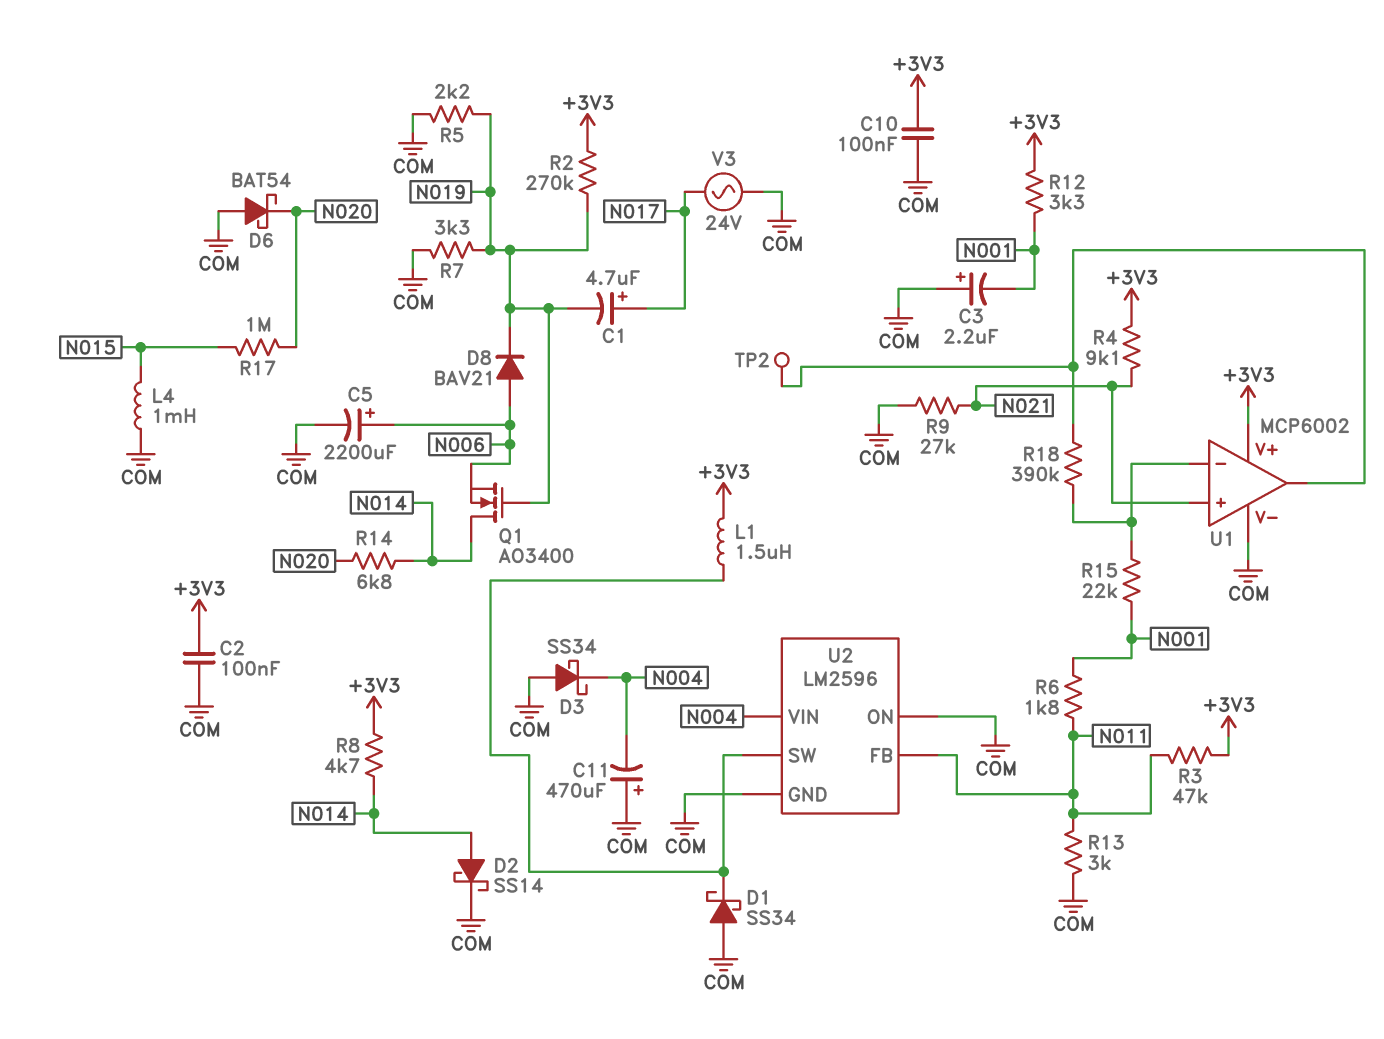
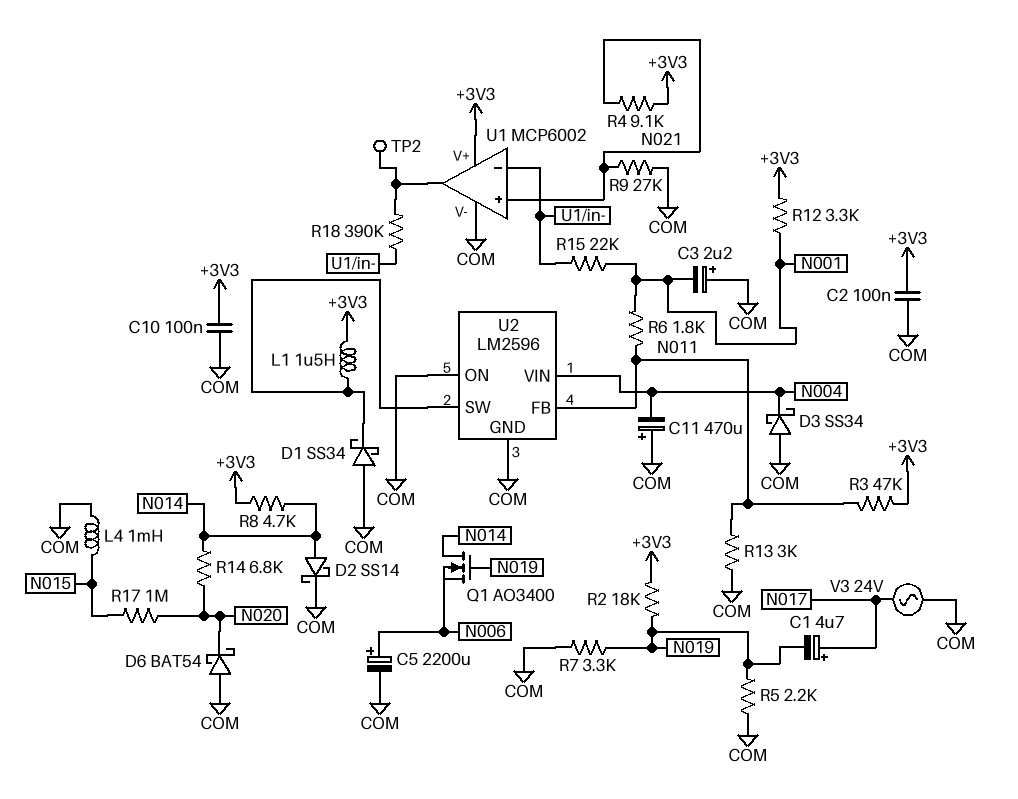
D8: diode BAV21 (A N006, K N019) -> none
R2: 270k (+3V3, N019) -> 18k (+3V3, N019)

